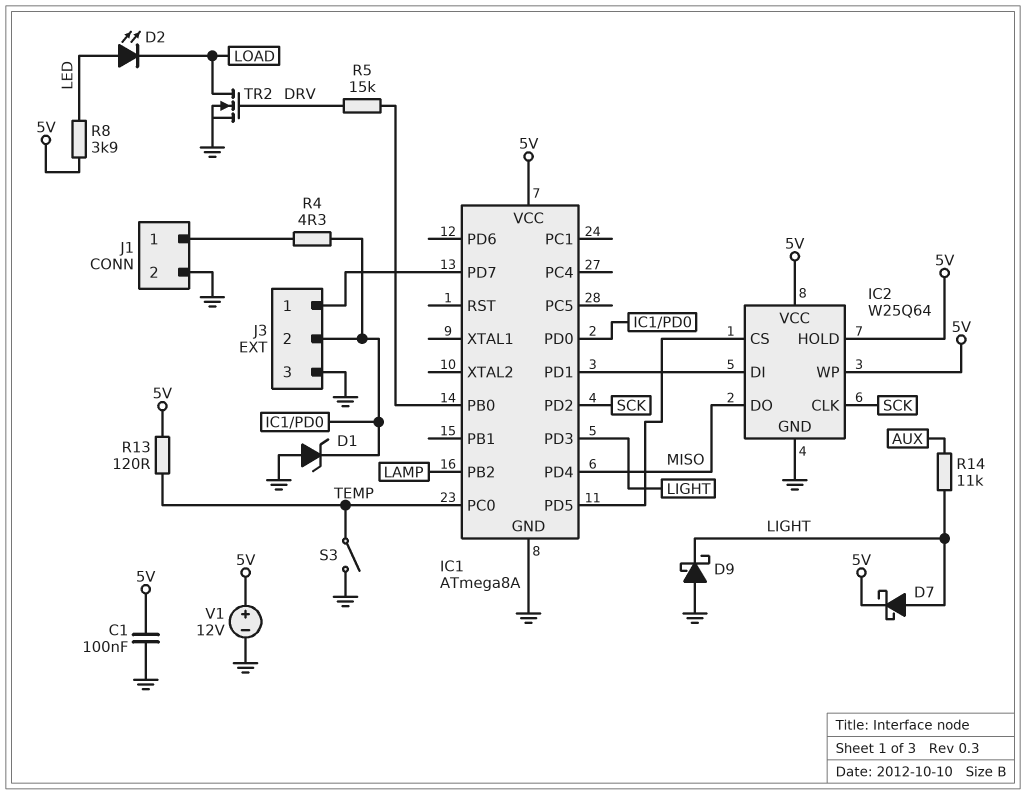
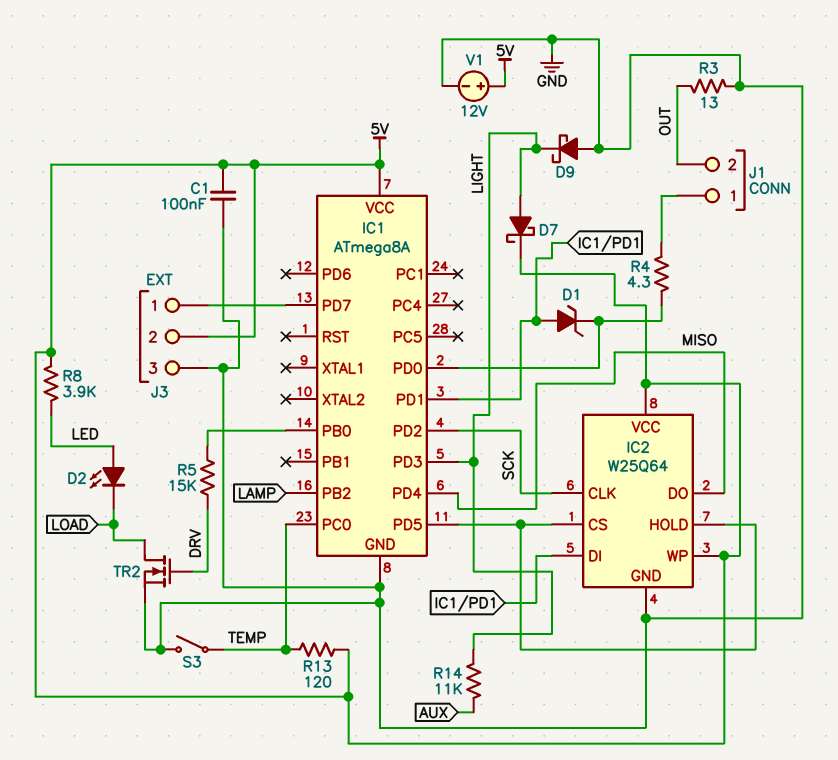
D1: zener (A GND, K IC1/PD0) -> zener (A IC1/PD1, K IC1/PD0)
IC2 pin HOLD: 5V -> IC1/PD5
J1 pin 2: GND -> OUT
J3 pin 2: IC1/PD0 -> 5V
R3: none -> 13 (GND, OUT)

